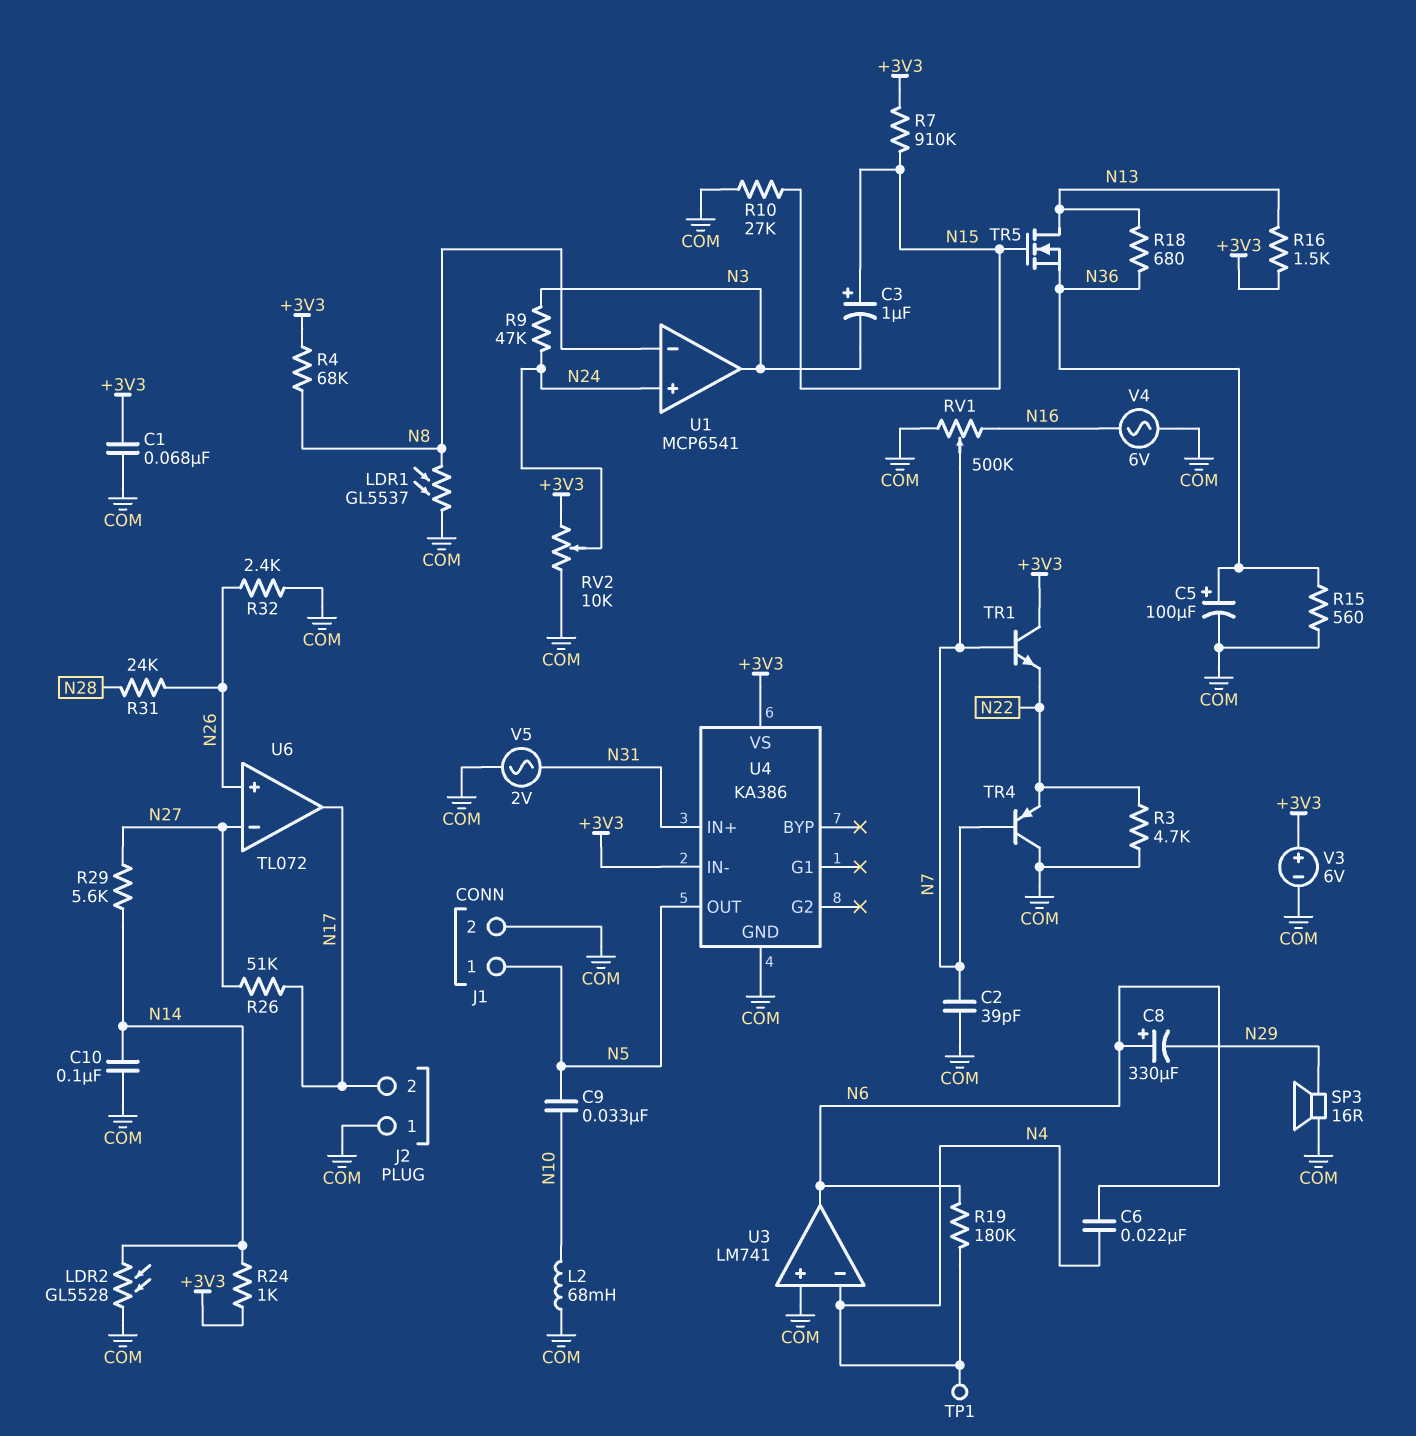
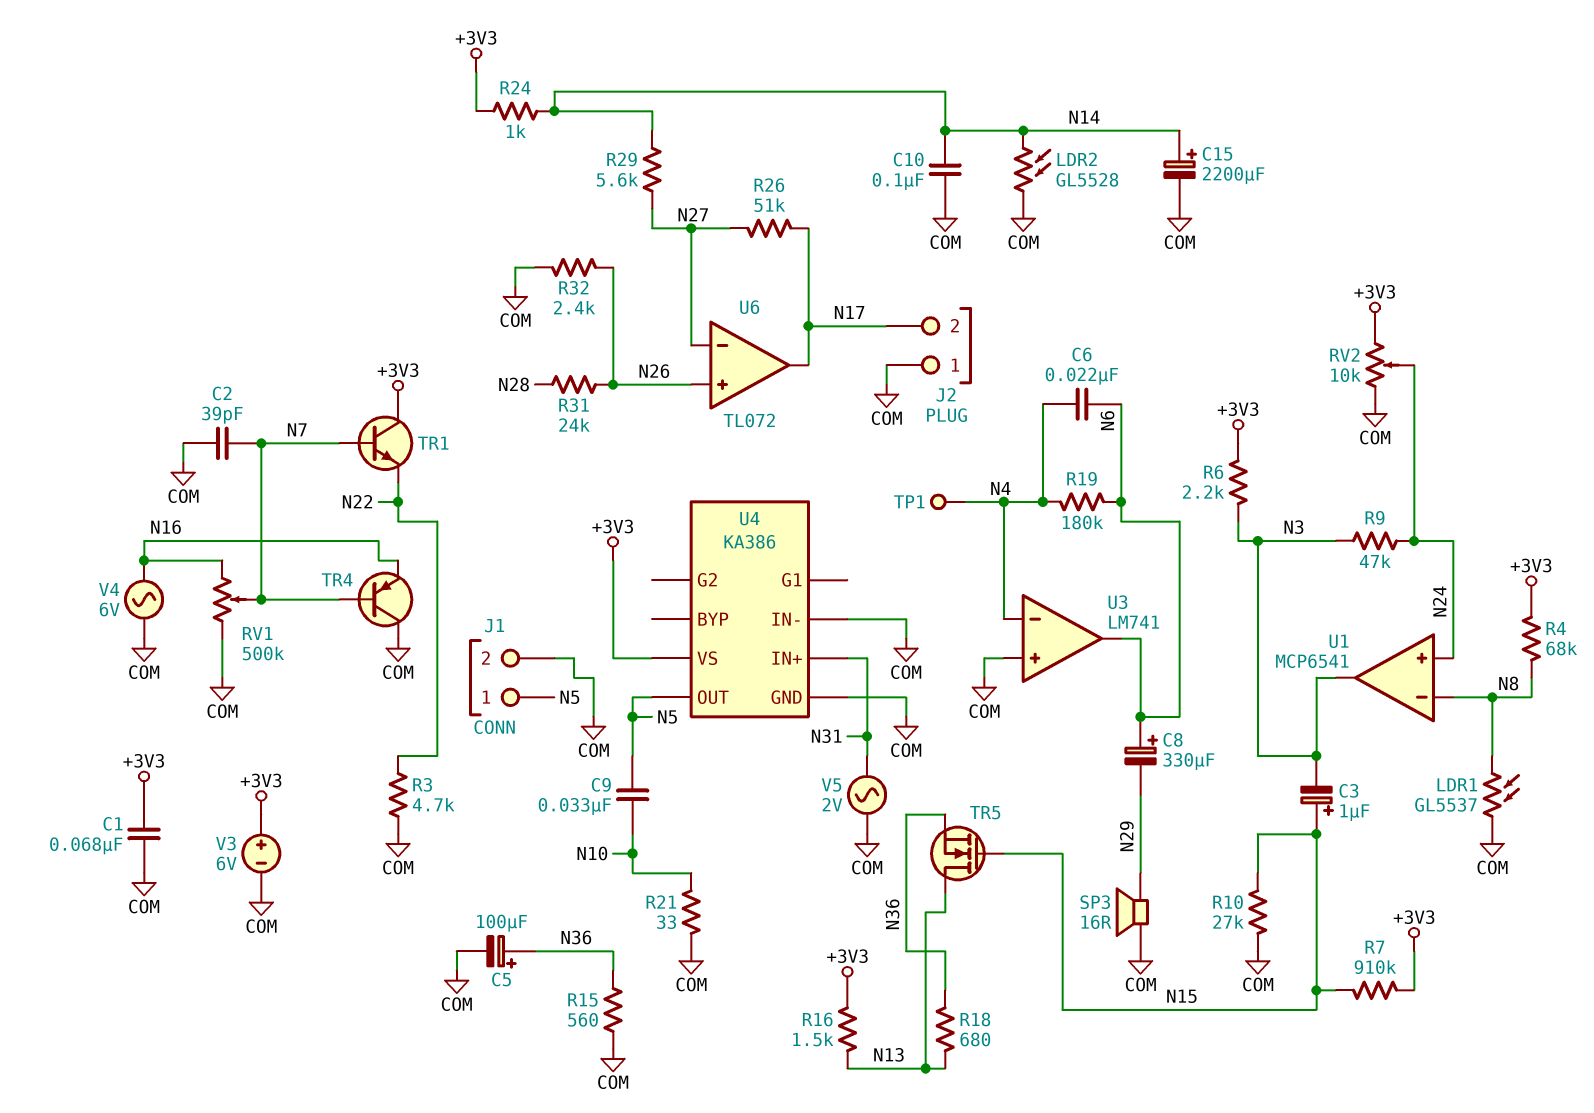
C15: none -> 2200uF (plus N14, minus COM)
L2: 68mH (COM, N10) -> none
R6: none -> 2.2k (+3V3, N3)
R21: none -> 33 (COM, N10)
TR4: PNP (B N7, C COM, E N22) -> PNP (B N7, C COM, E N16)
U4 pin IN-: +3V3 -> COM

